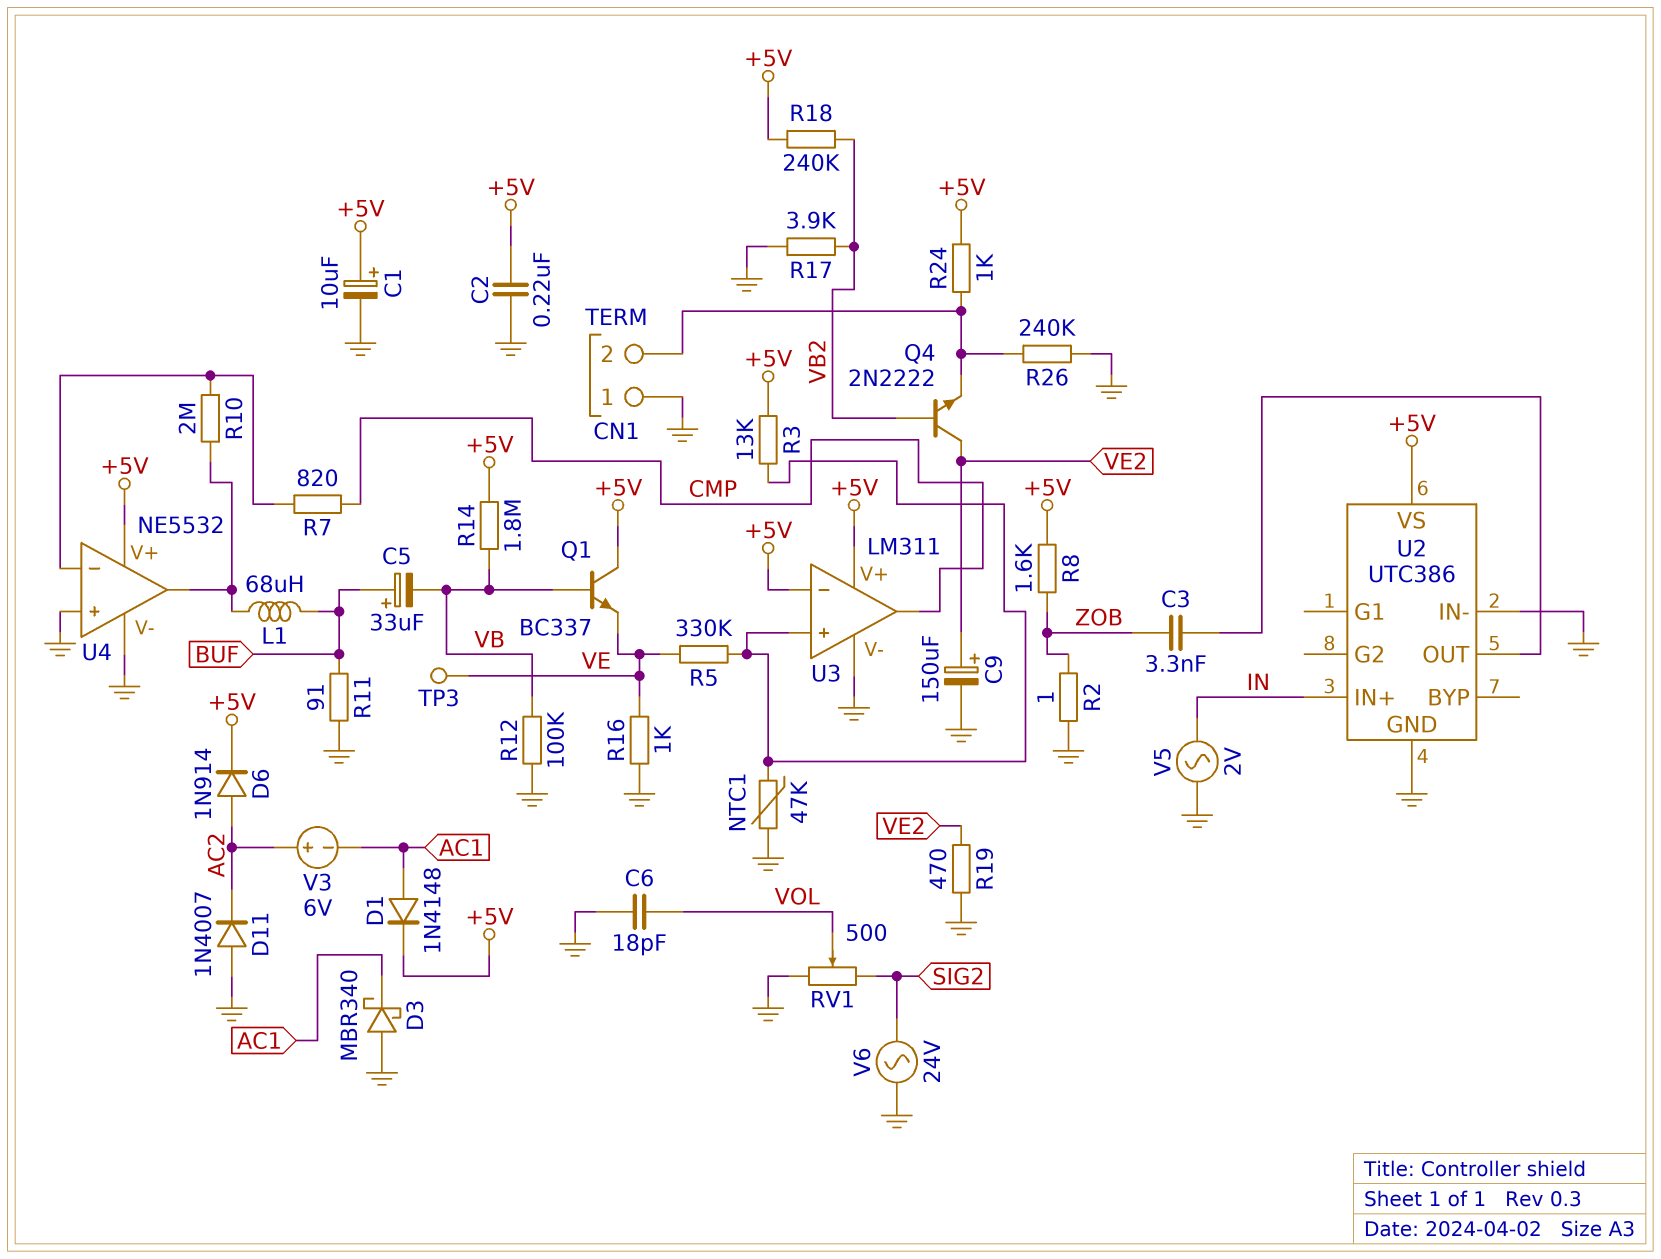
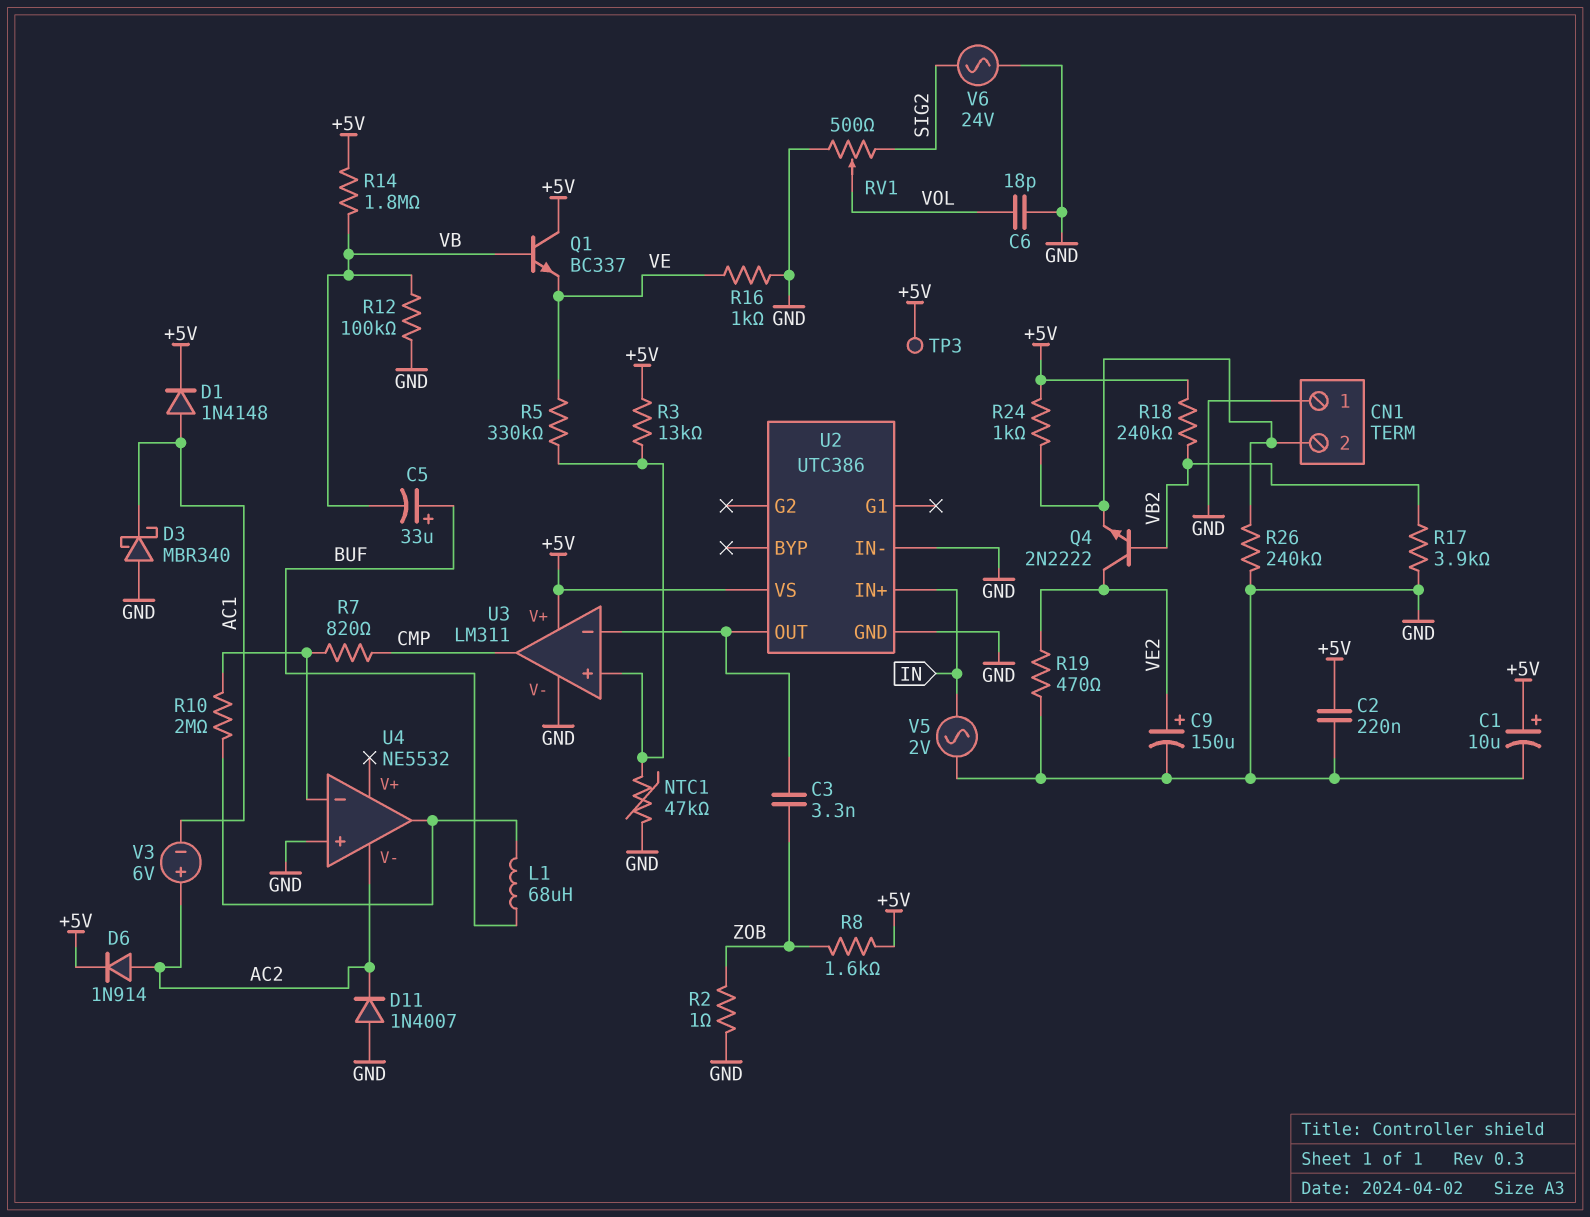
R11: 91 (BUF, GND) -> none
TP3: test point (VE) -> test point (+5V)
U3 pin in-: +5V -> U2/OUT
U4 pin V+: +5V -> none
U4 pin V-: GND -> AC2

